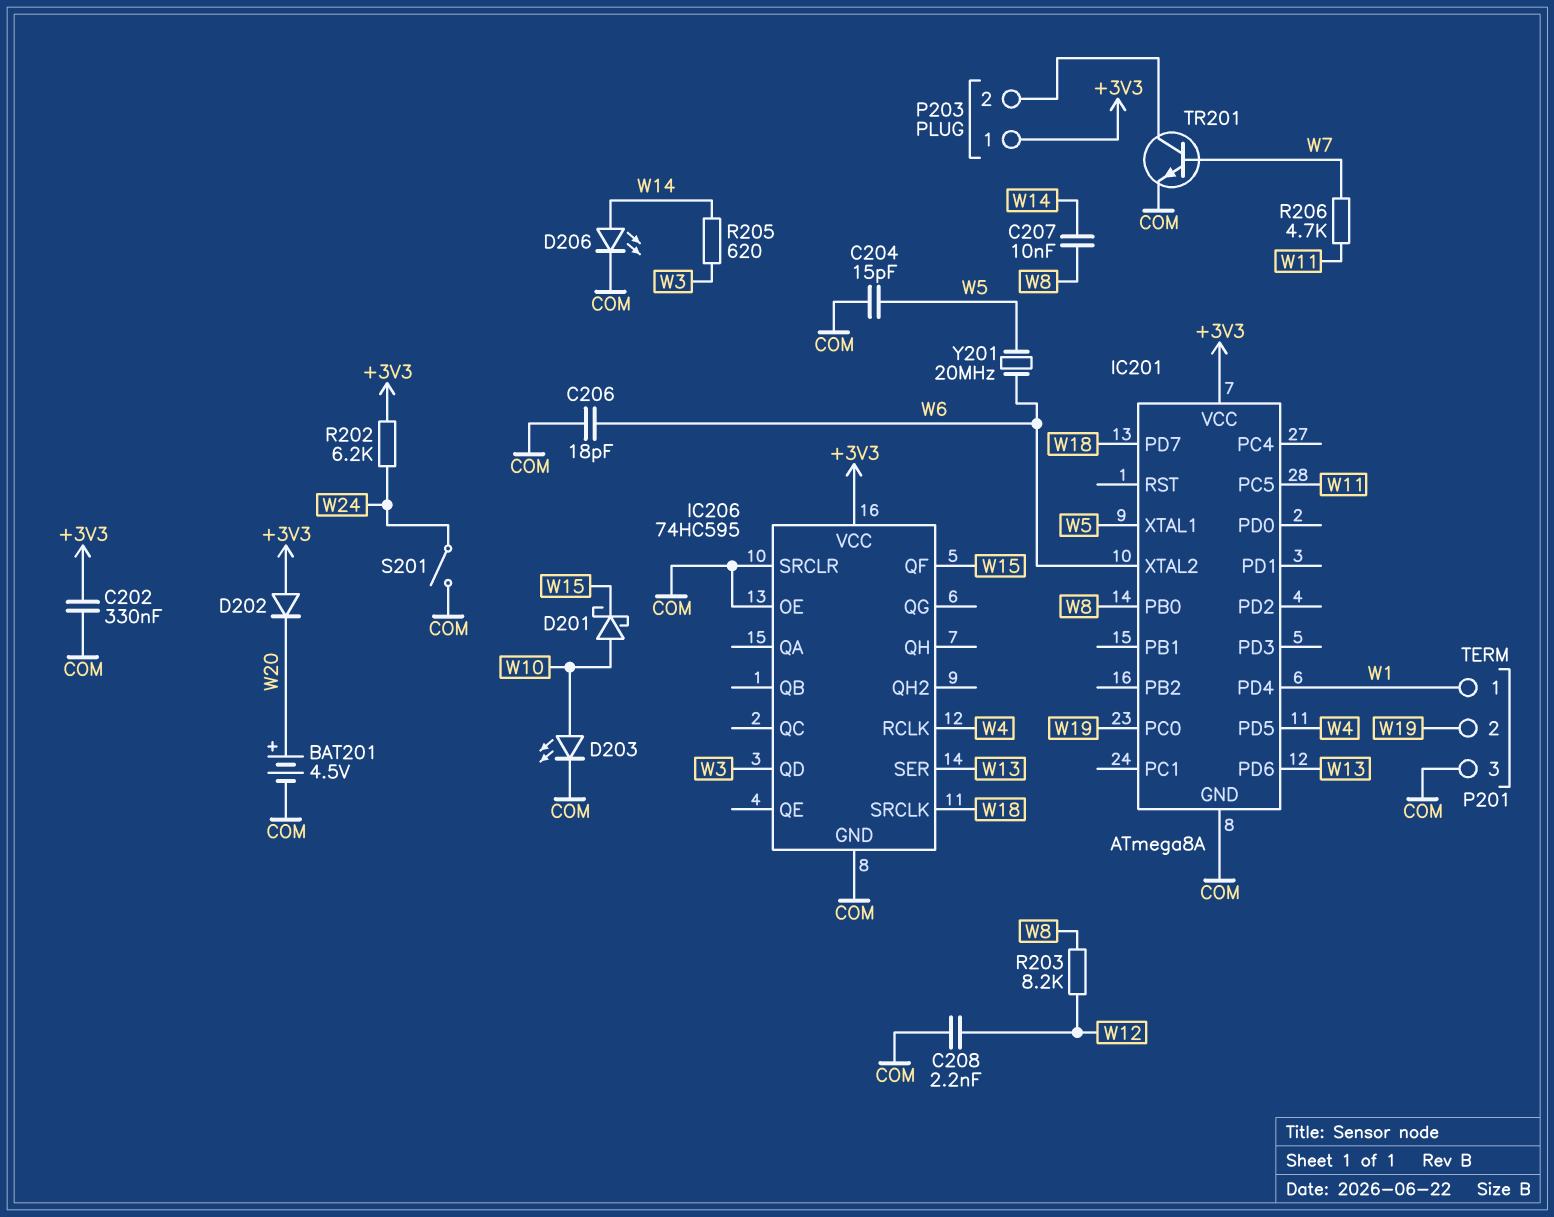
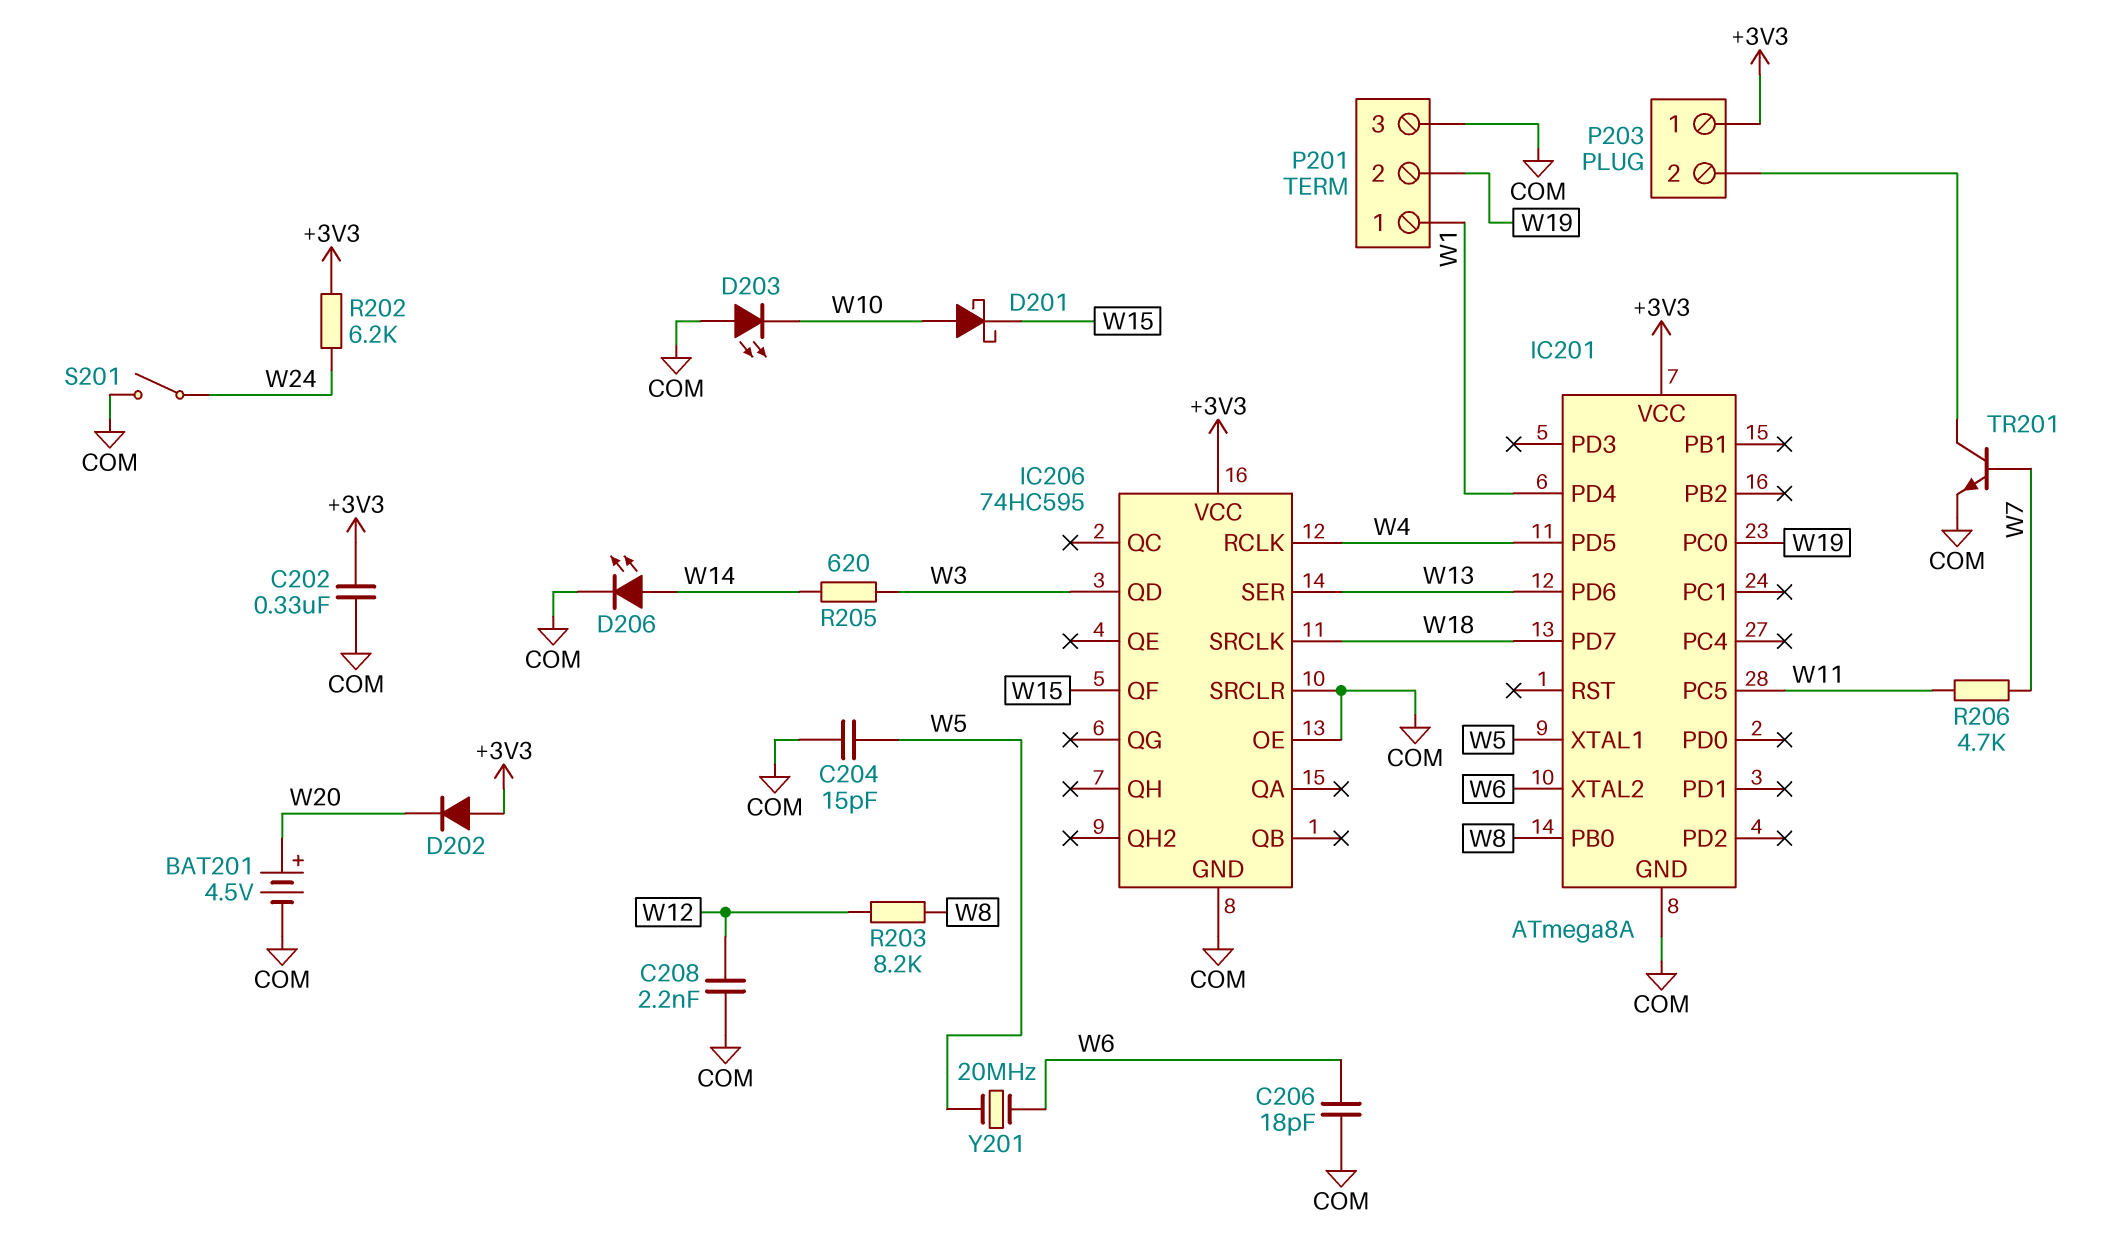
C207: 10nF (W8, W14) -> none
D203: LED (A W10, K COM) -> LED (A COM, K W10)

